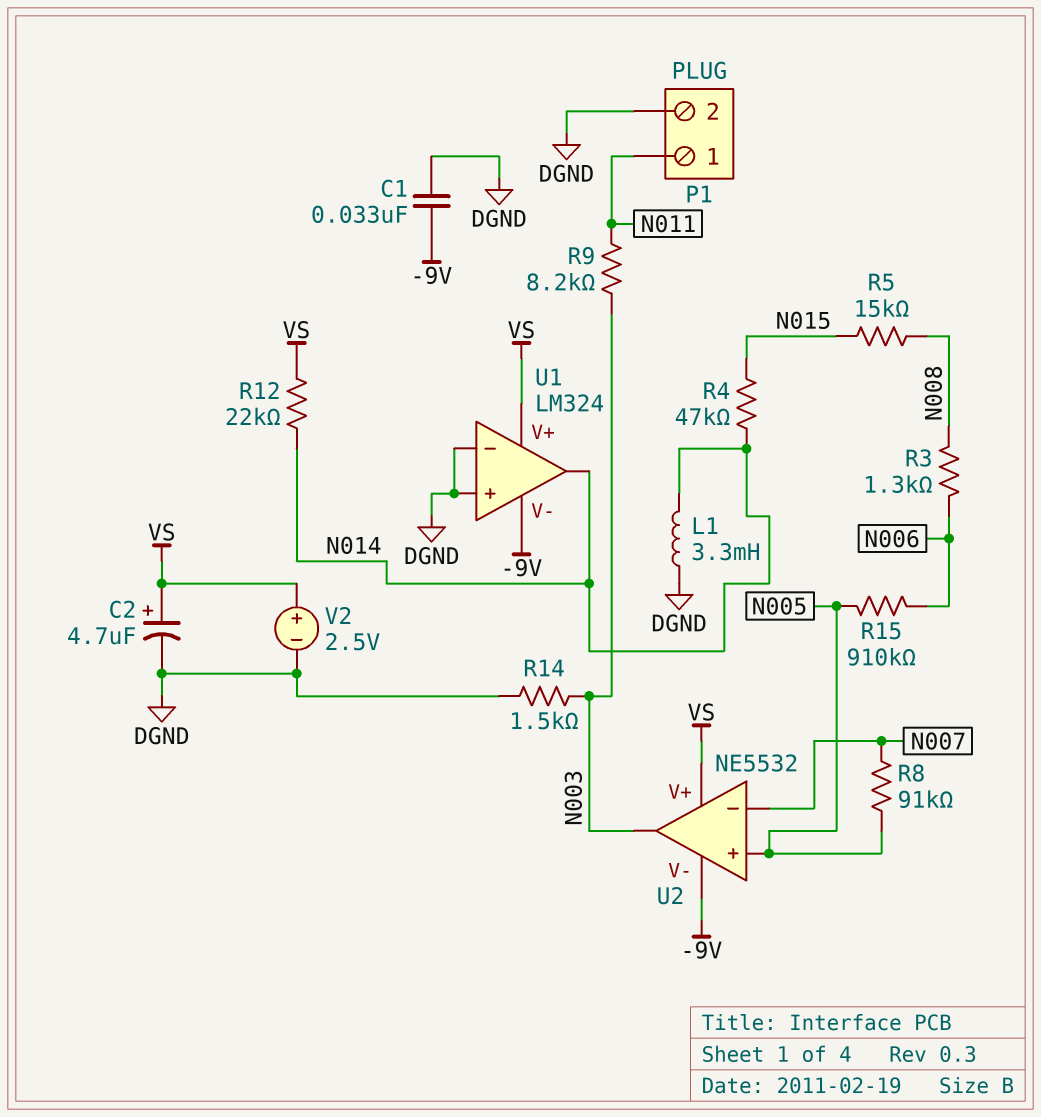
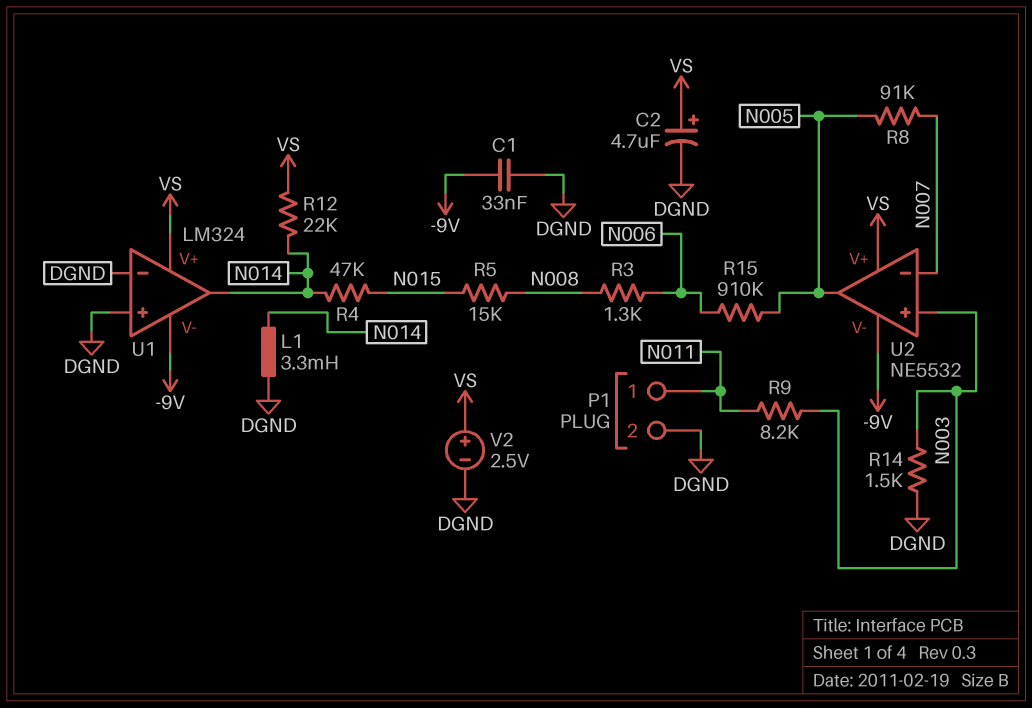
U2 pin in+: N005 -> N003
U2 pin out: N003 -> N005

